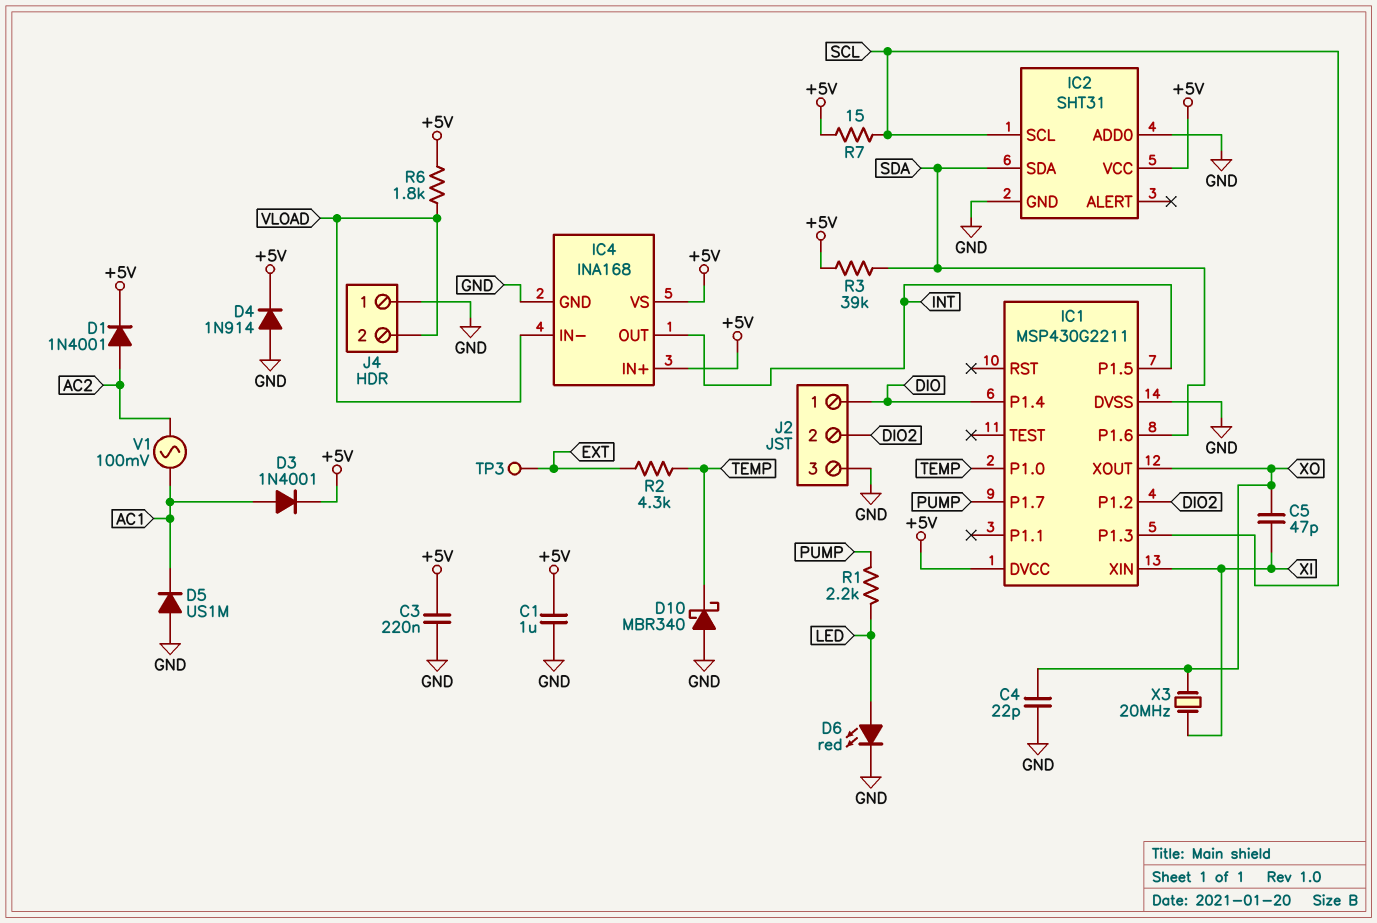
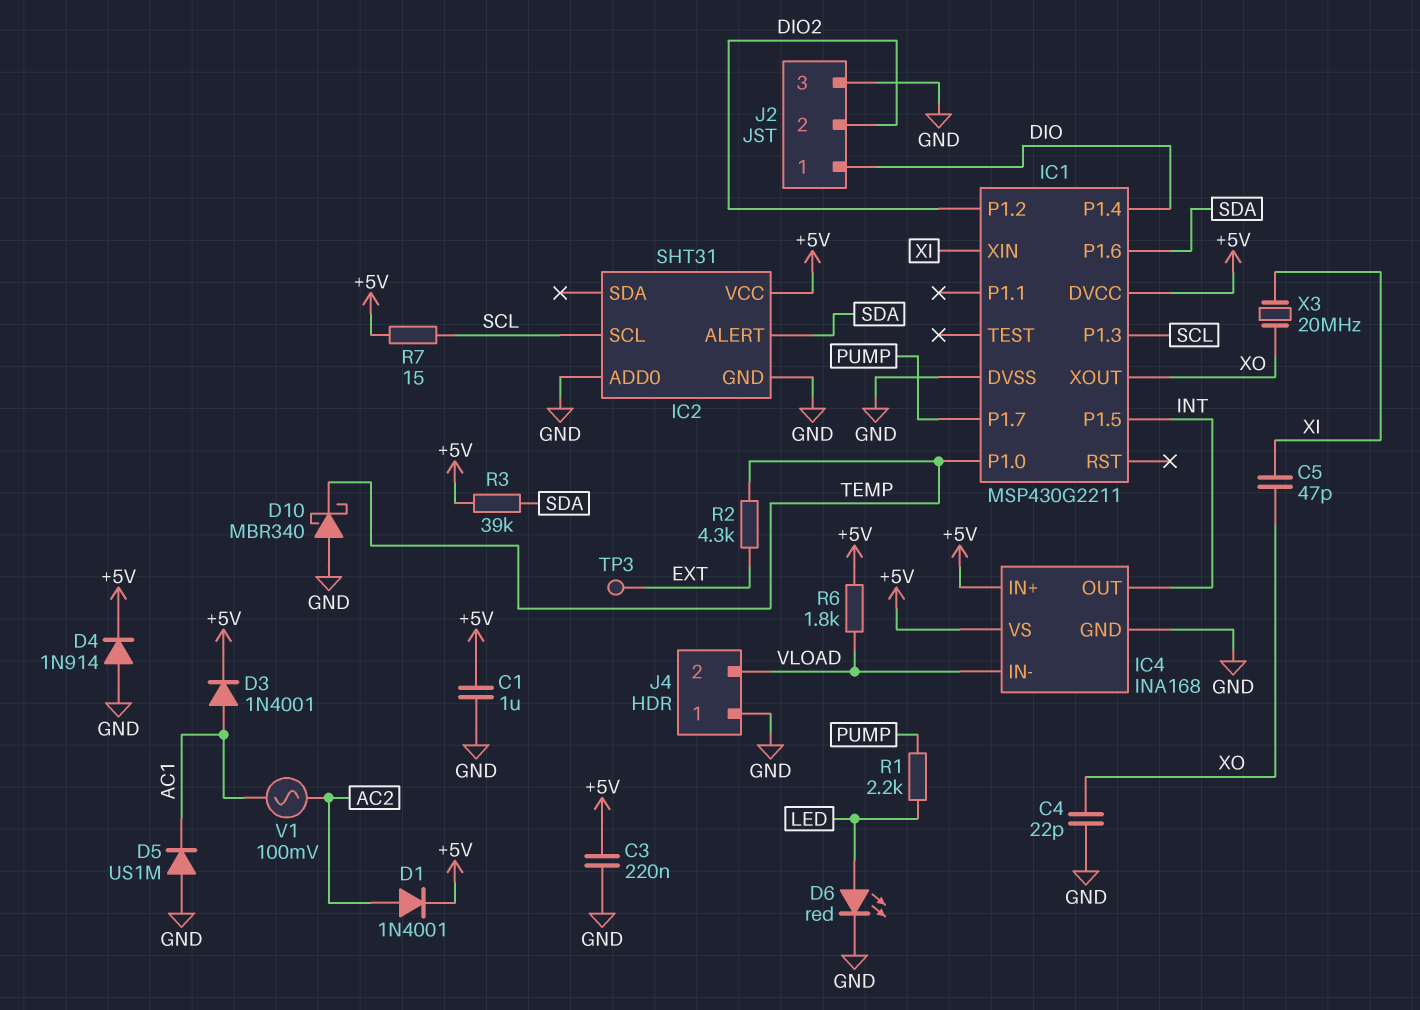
IC2 pin ALERT: none -> SDA
IC2 pin SDA: SDA -> none

